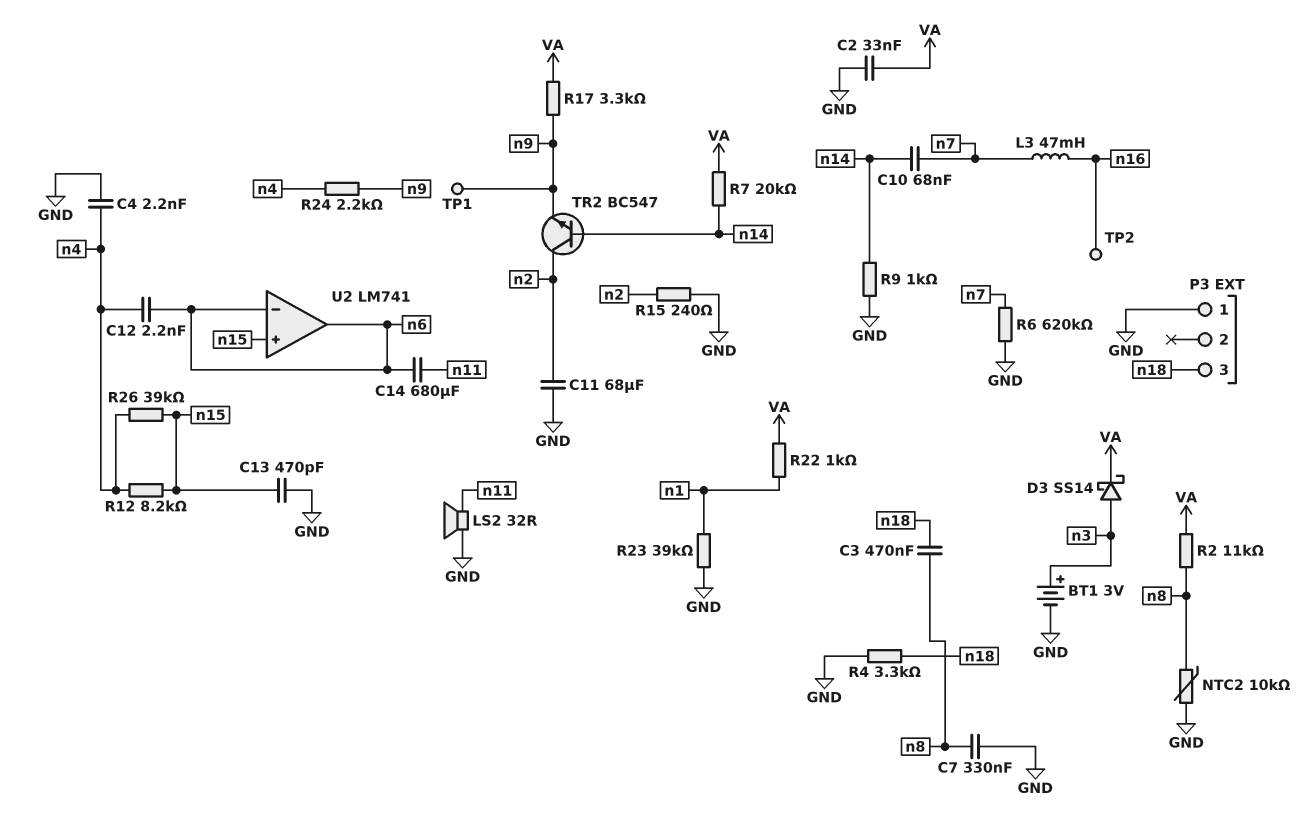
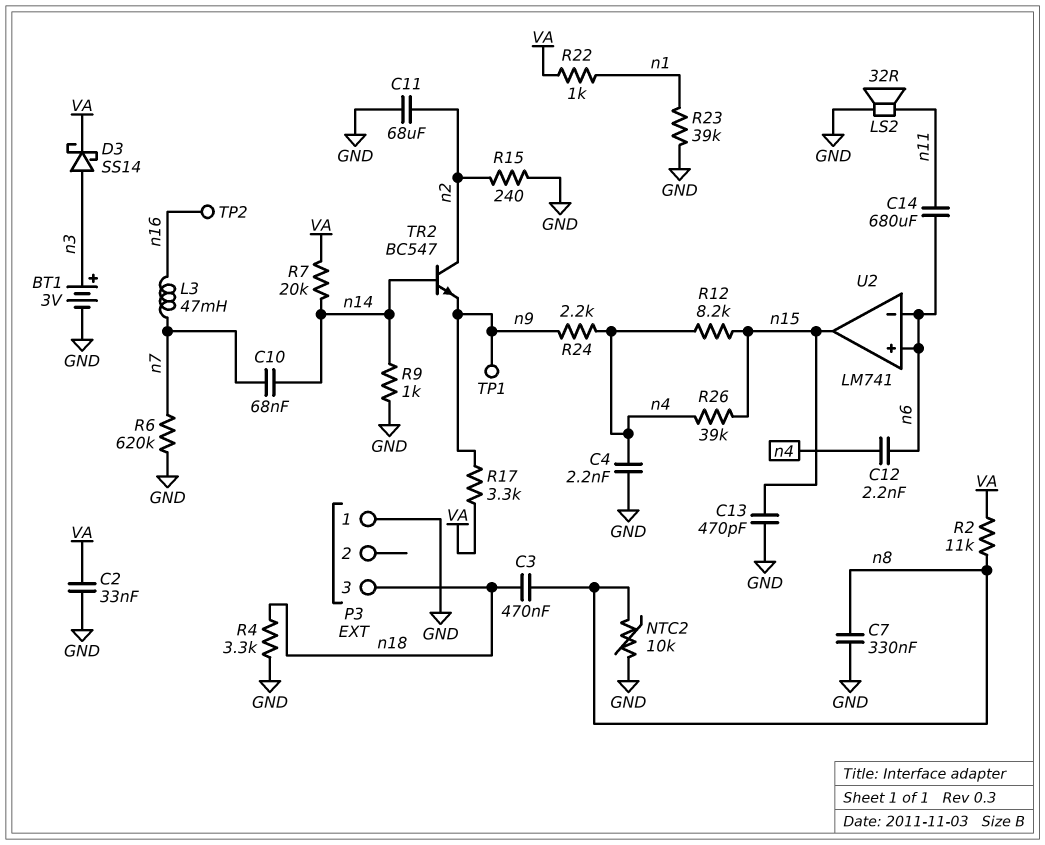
U2 pin in+: n15 -> n6
U2 pin out: n6 -> n15

